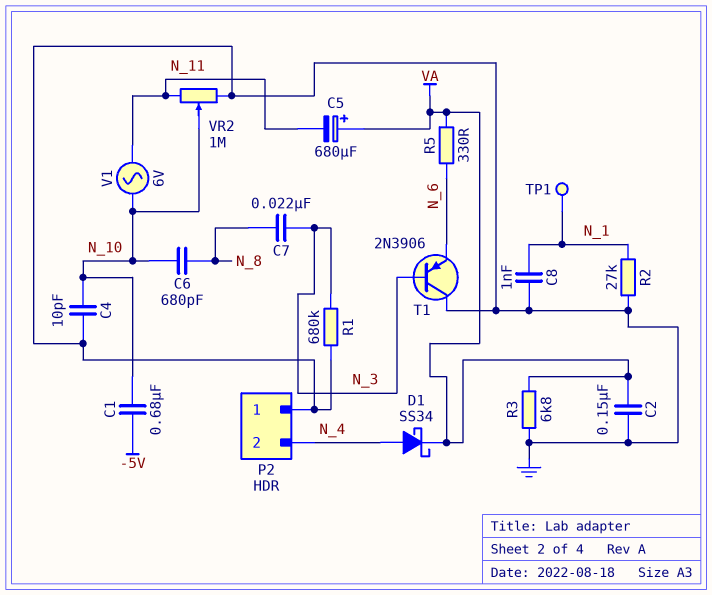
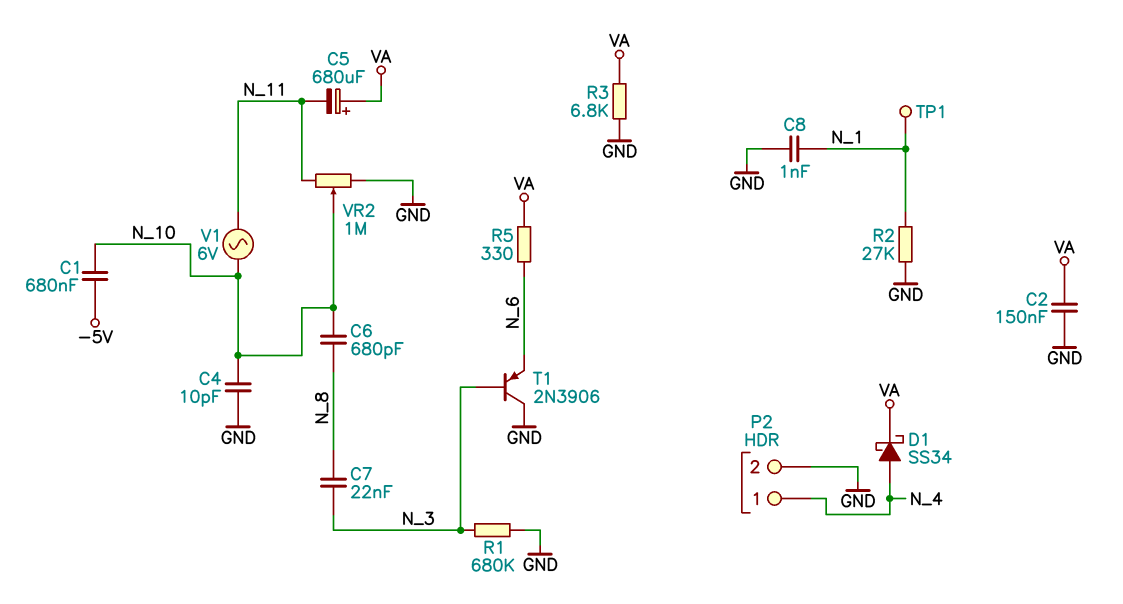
P2 pin 1: GND -> N_4
P2 pin 2: N_4 -> GND

